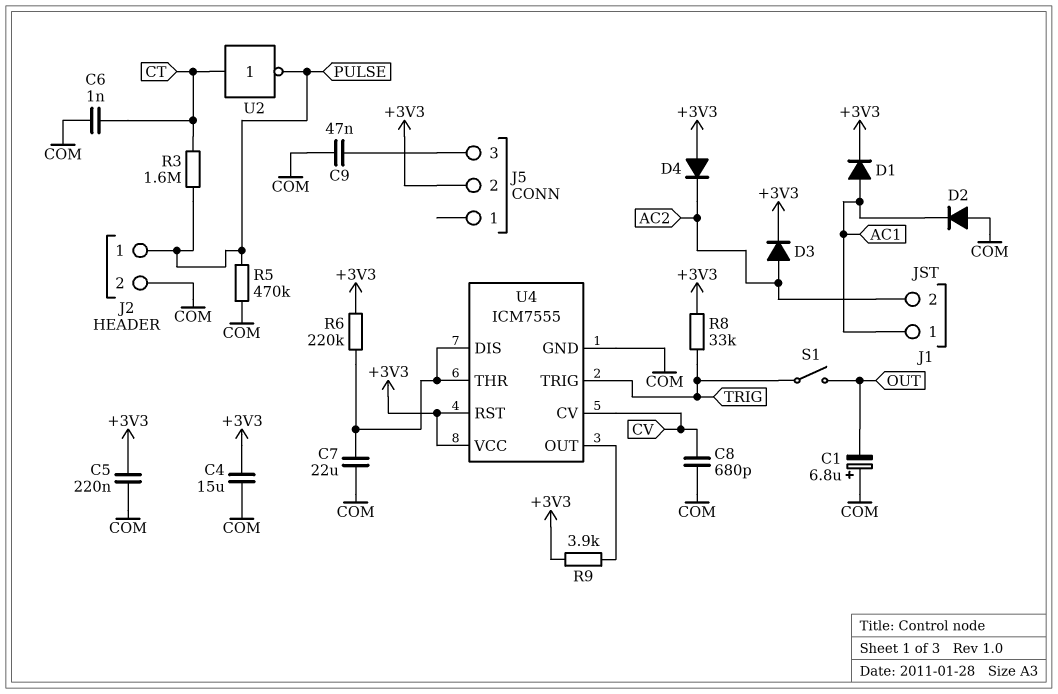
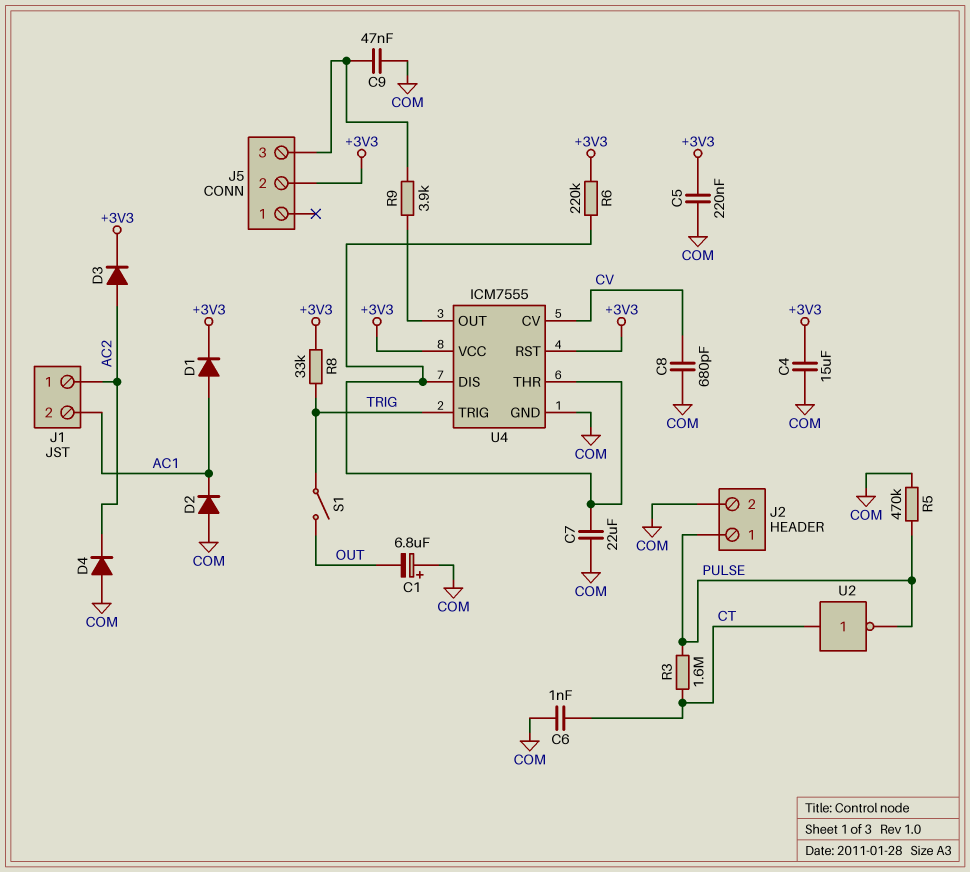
D4: diode (A +3V3, K AC2) -> diode (A COM, K AC2)
J1 pin 1: AC1 -> AC2
J1 pin 2: AC2 -> AC1
R9: 3.9k (+3V3, U4/OUT) -> 3.9k (J5/3, U4/OUT)

